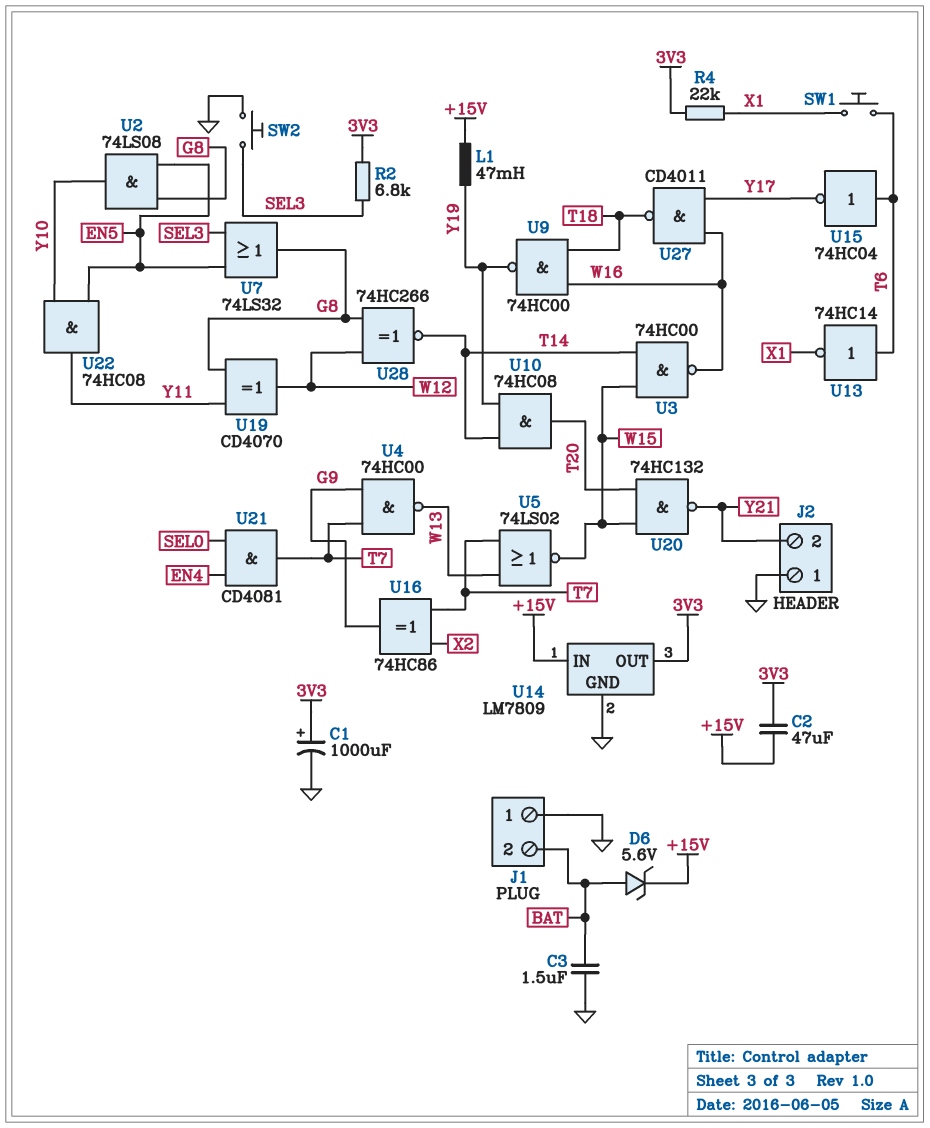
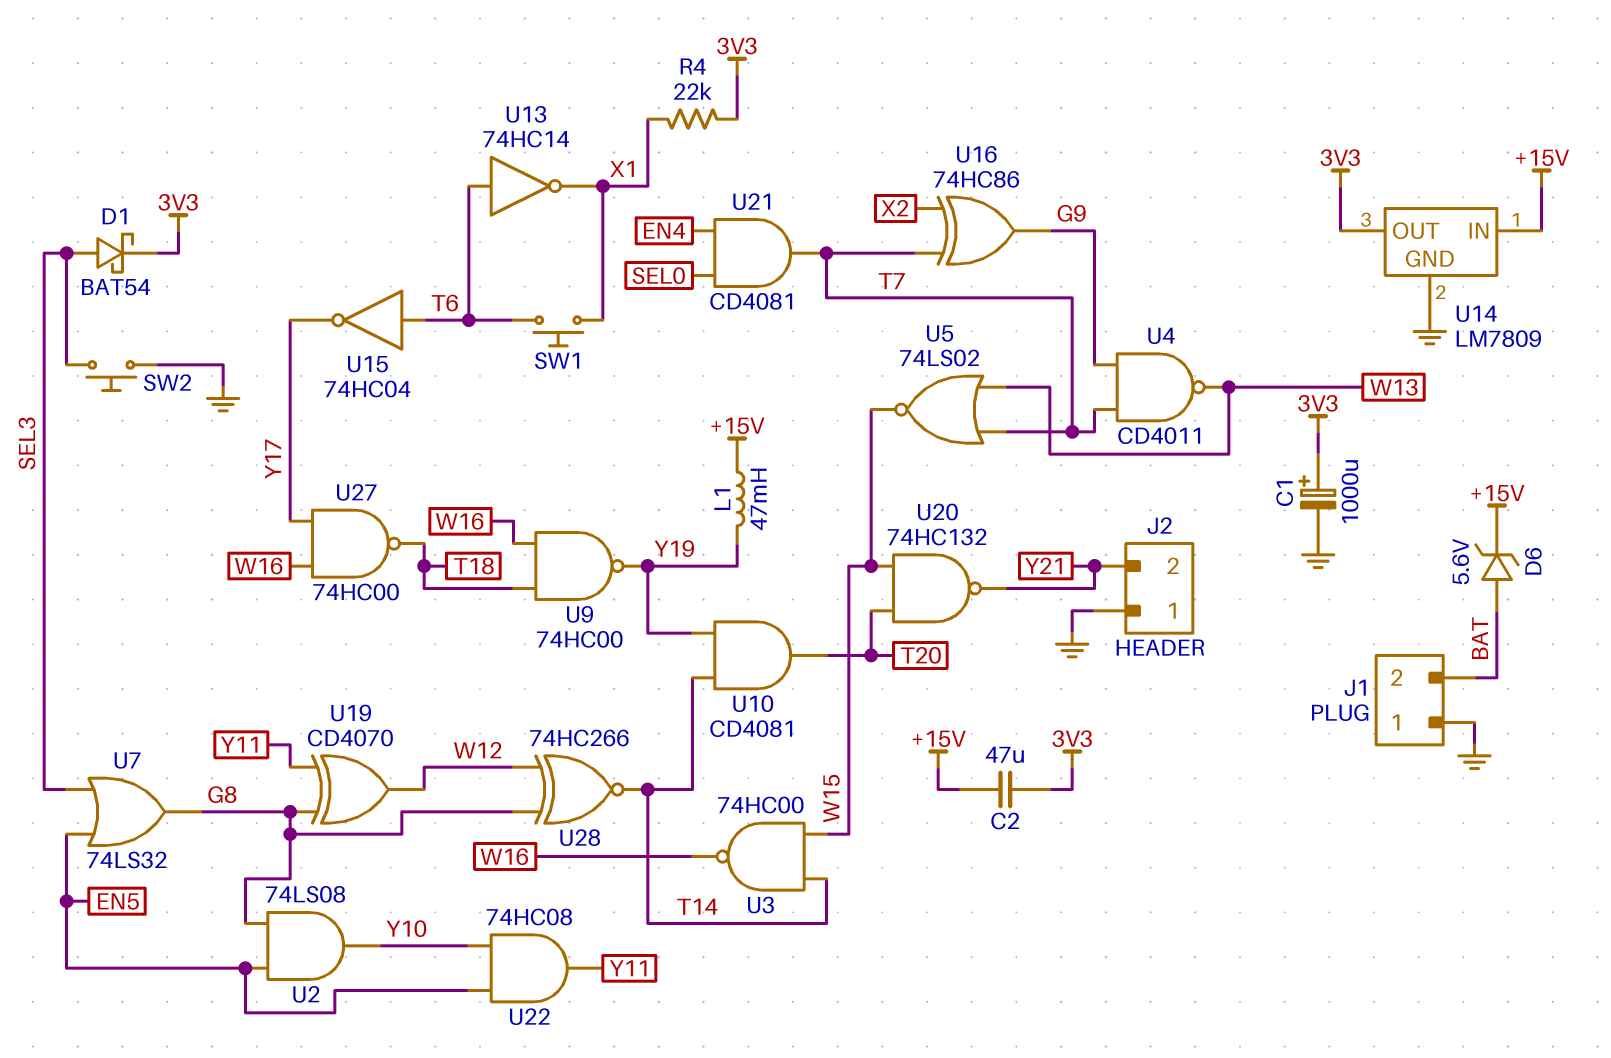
C3: 1.5uF (BAT, GND) -> none
D1: none -> schottky BAT54 (A SEL3, K 3V3)
R2: 6.8k (3V3, SEL3) -> none
U4: NAND 74HC00 (in G9, in T7, out W13) -> NAND CD4011 (in G9, in T7, out W13)
U10: AND 74HC08 (in T14, in Y19, out T20) -> AND CD4081 (in T14, in Y19, out T20)
U27: NAND CD4011 (in W16, in Y17, out T18) -> NAND 74HC00 (in W16, in Y17, out T18)

